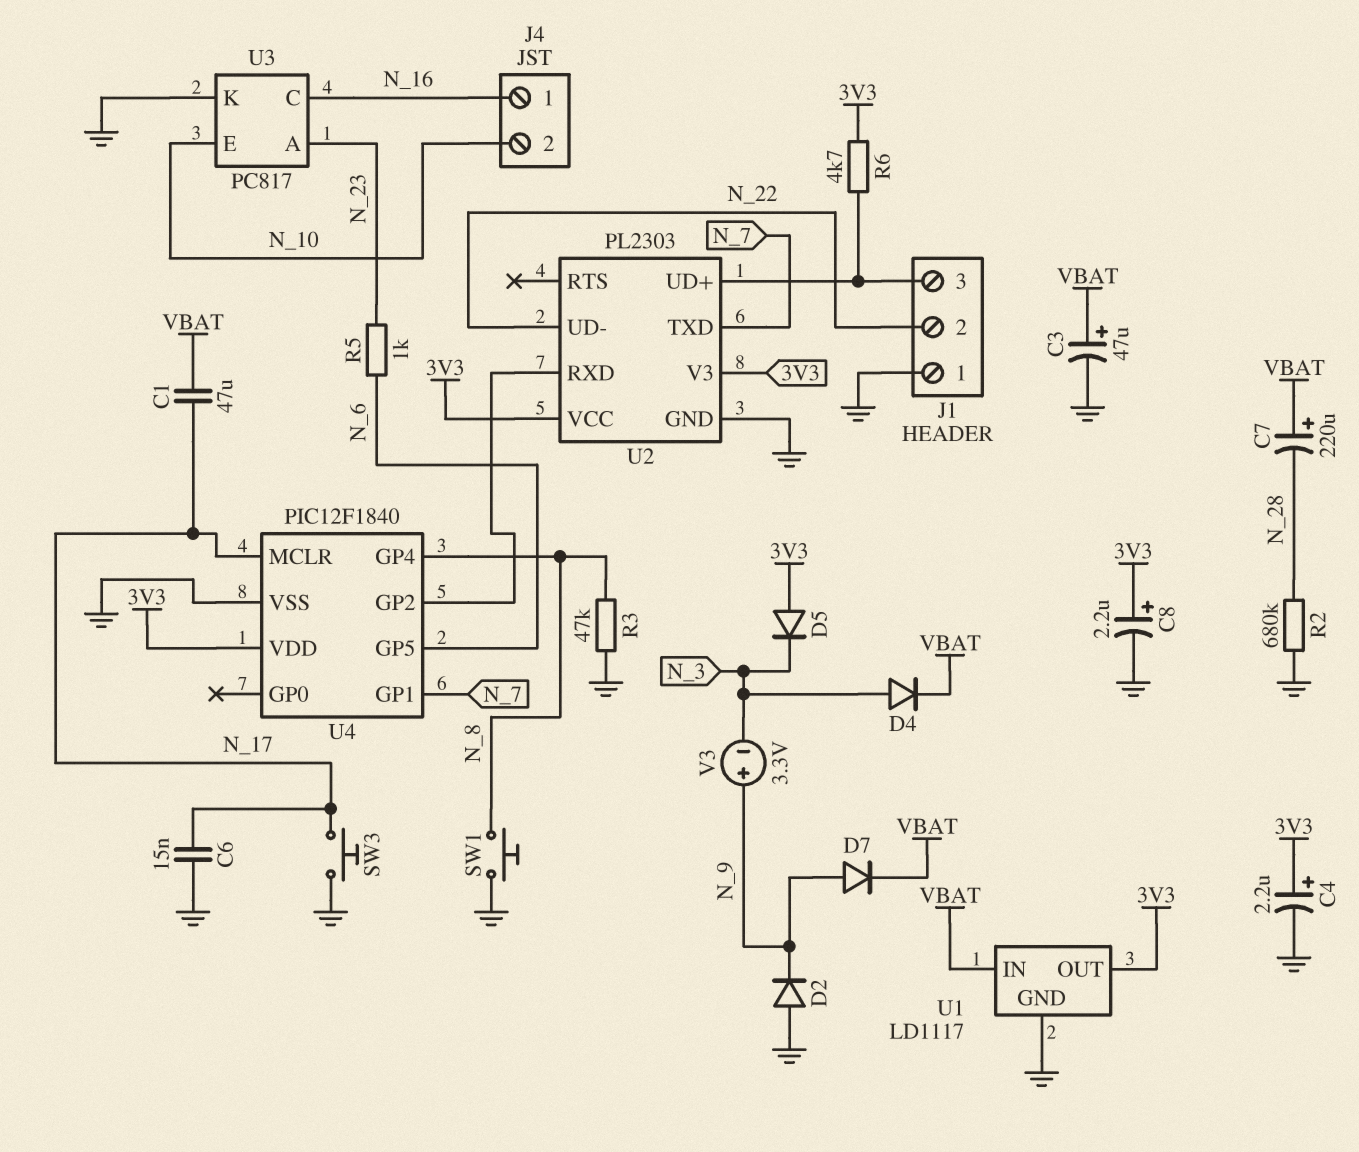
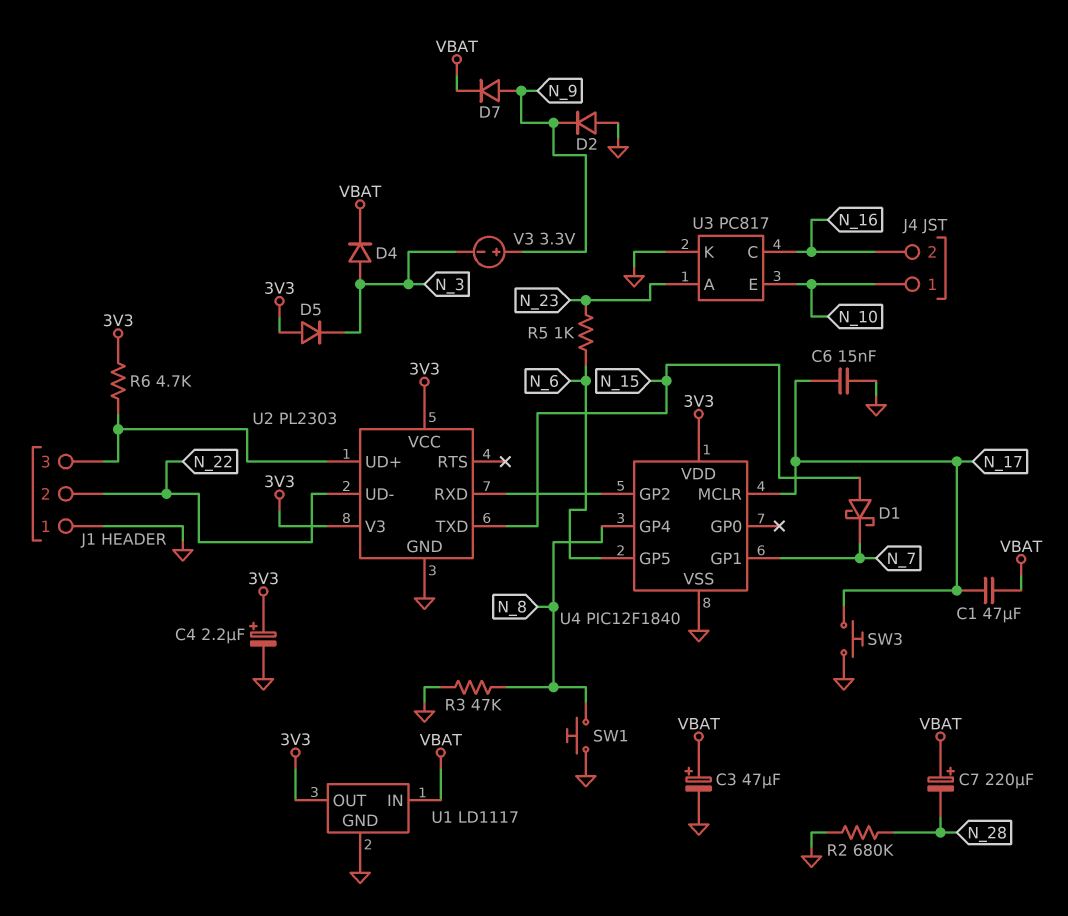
C8: 2.2uF (plus 3V3, minus GND) -> none
D1: none -> schottky (A N_15, K N_7)
J4 pin 1: N_16 -> N_10
J4 pin 2: N_10 -> N_16
U2 pin TXD: N_7 -> N_15

